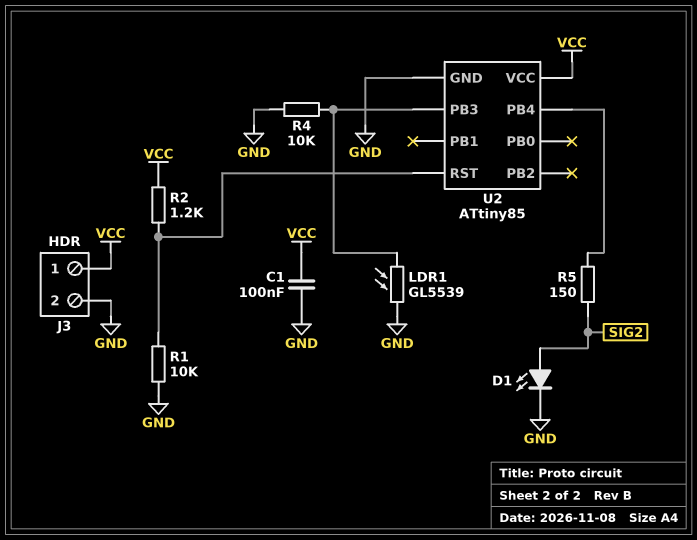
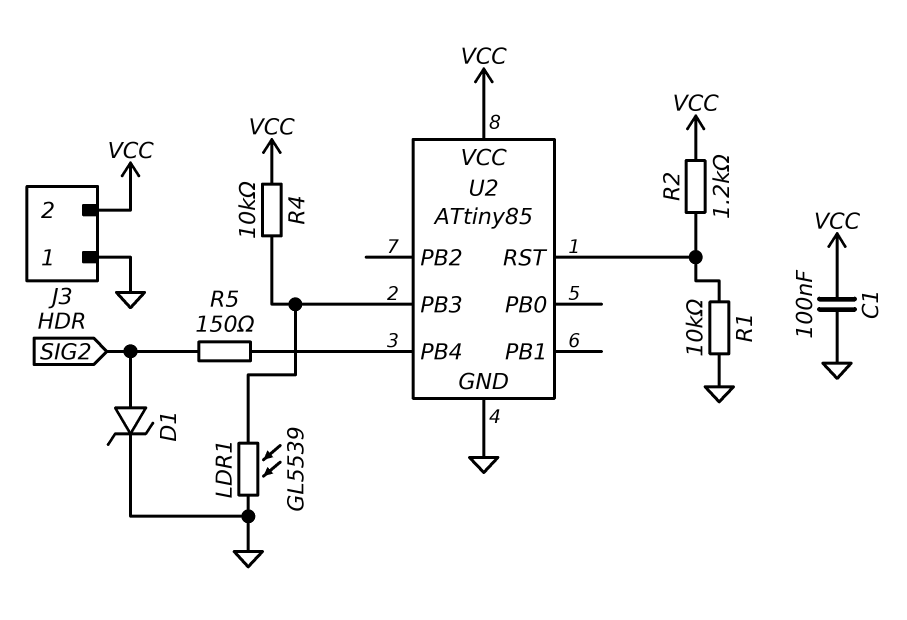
D1: LED (A SIG2, K GND) -> zener (A SIG2, K GND)
J3 pin 1: VCC -> GND
J3 pin 2: GND -> VCC
R4: 10k (GND, U2/PB3) -> 10k (U2/PB3, VCC)

